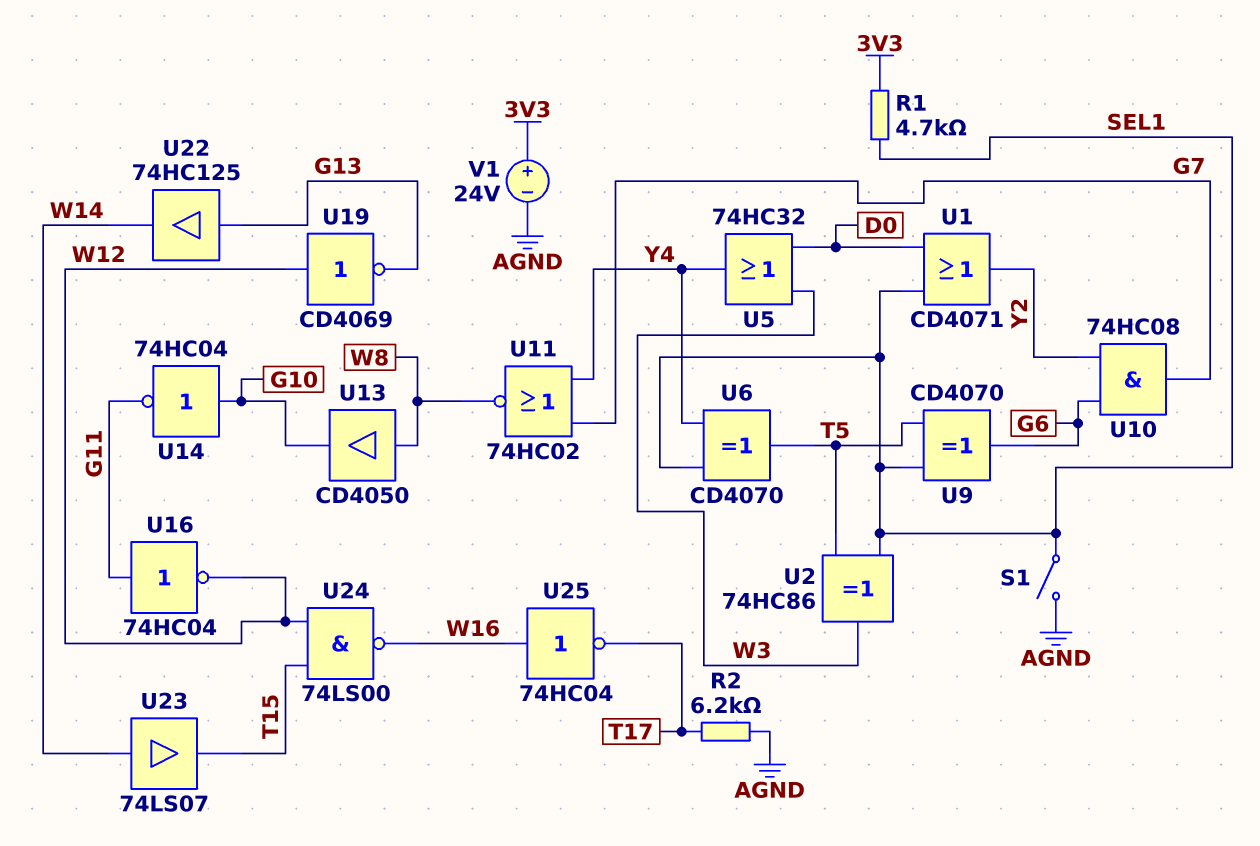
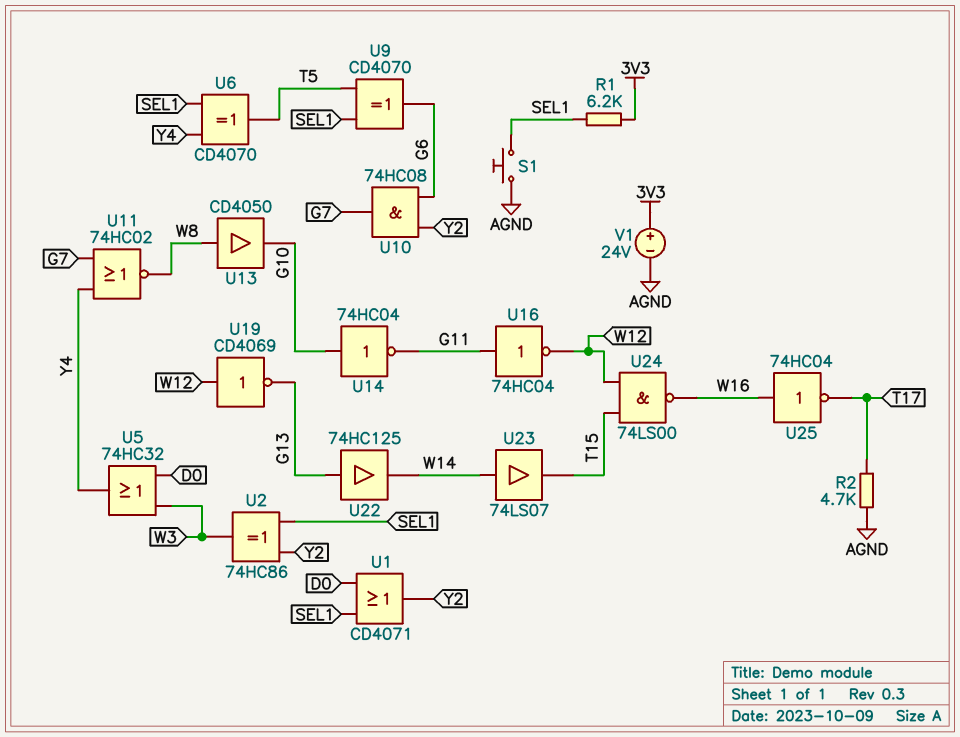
R1: 4.7k (3V3, SEL1) -> 6.2k (3V3, SEL1)
R2: 6.2k (AGND, T17) -> 4.7k (AGND, T17)
S1: switch (AGND, SEL1) -> button (AGND, SEL1)
U2: XOR 74HC86 (in SEL1, in T5, out W3) -> XOR 74HC86 (in SEL1, in Y2, out W3)

